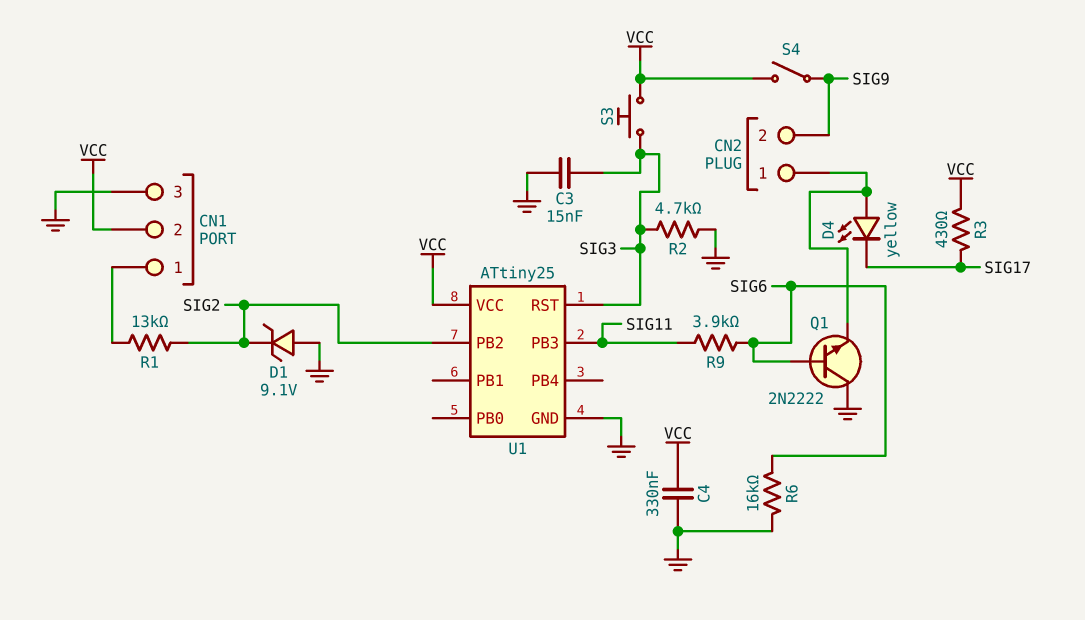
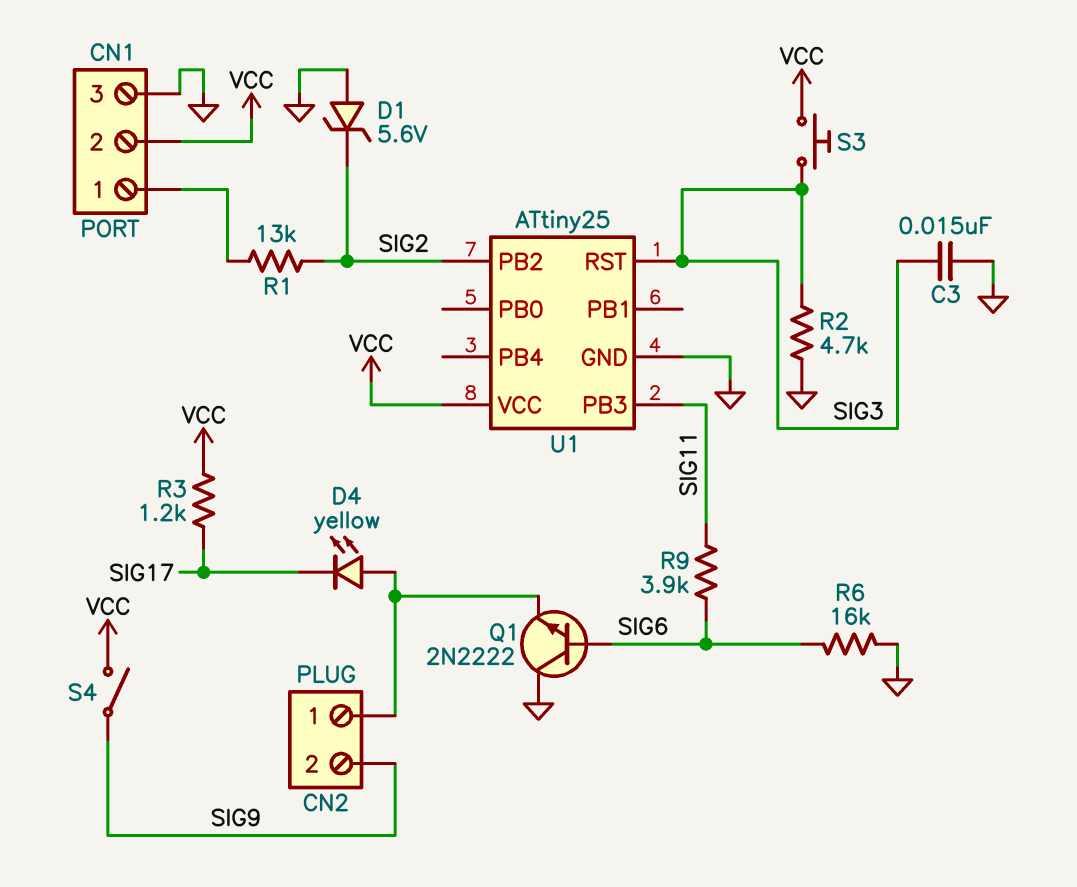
C4: 330nF (GND, VCC) -> none
D1: zener 9.1V (A GND, K SIG2) -> zener 5.6V (A GND, K SIG2)
R3: 430 (SIG17, VCC) -> 1.2k (SIG17, VCC)

